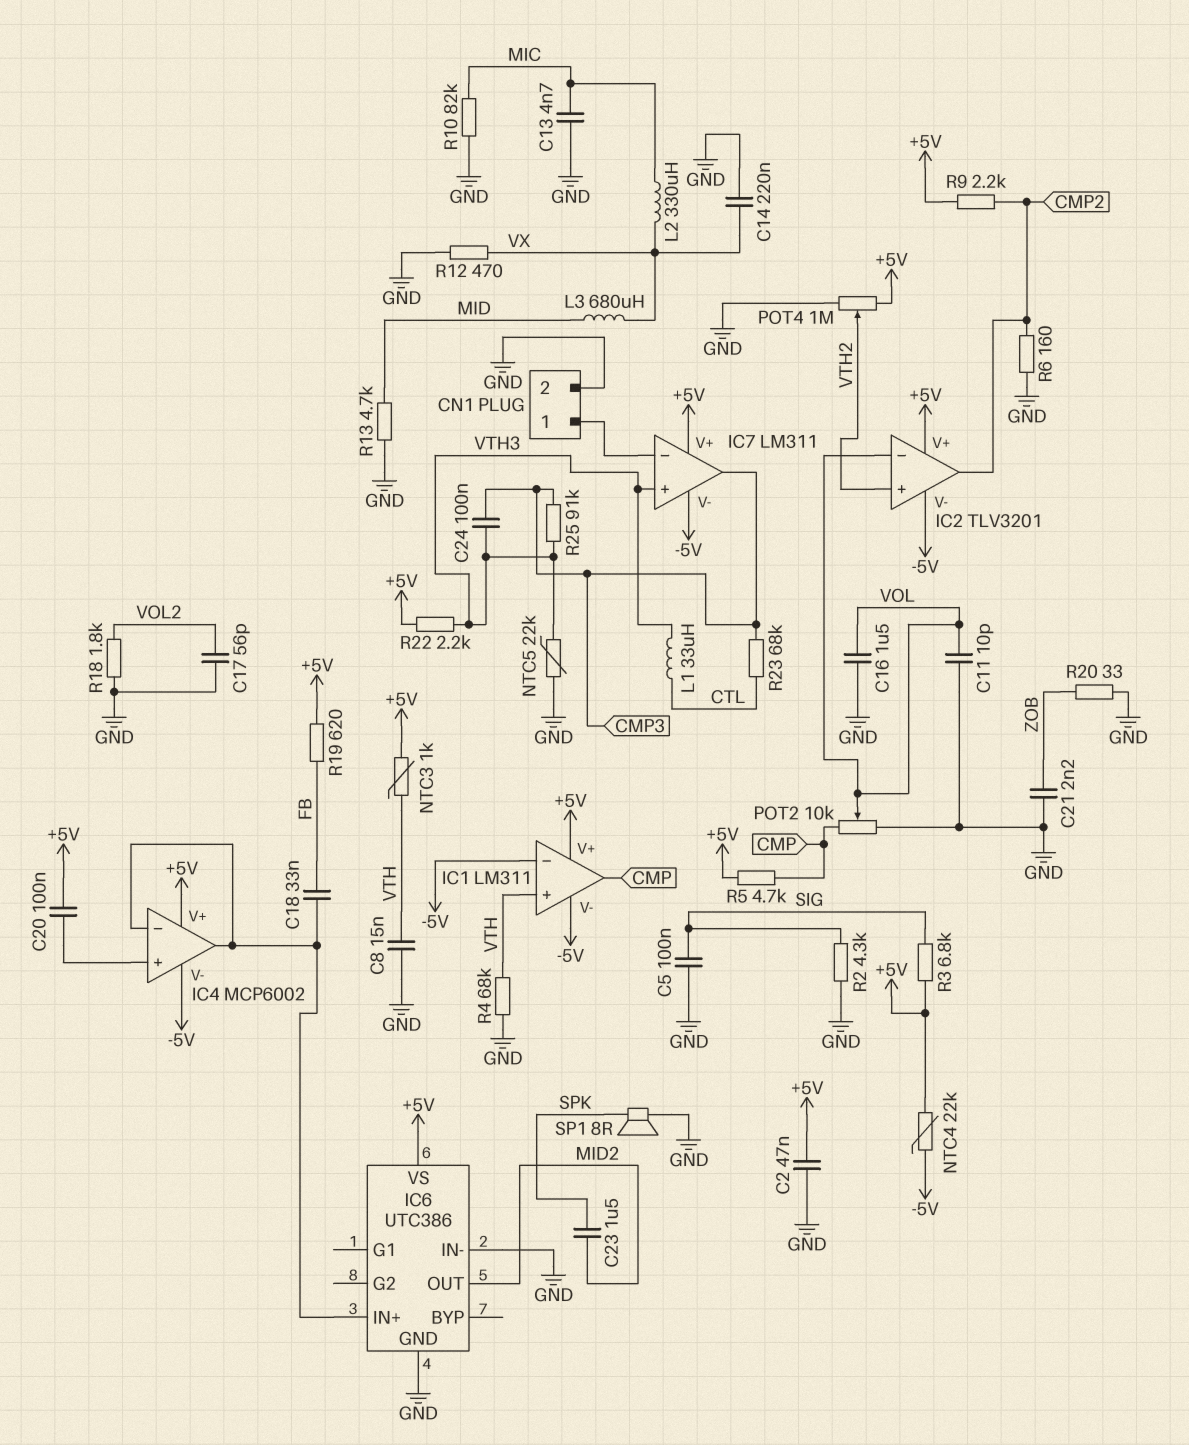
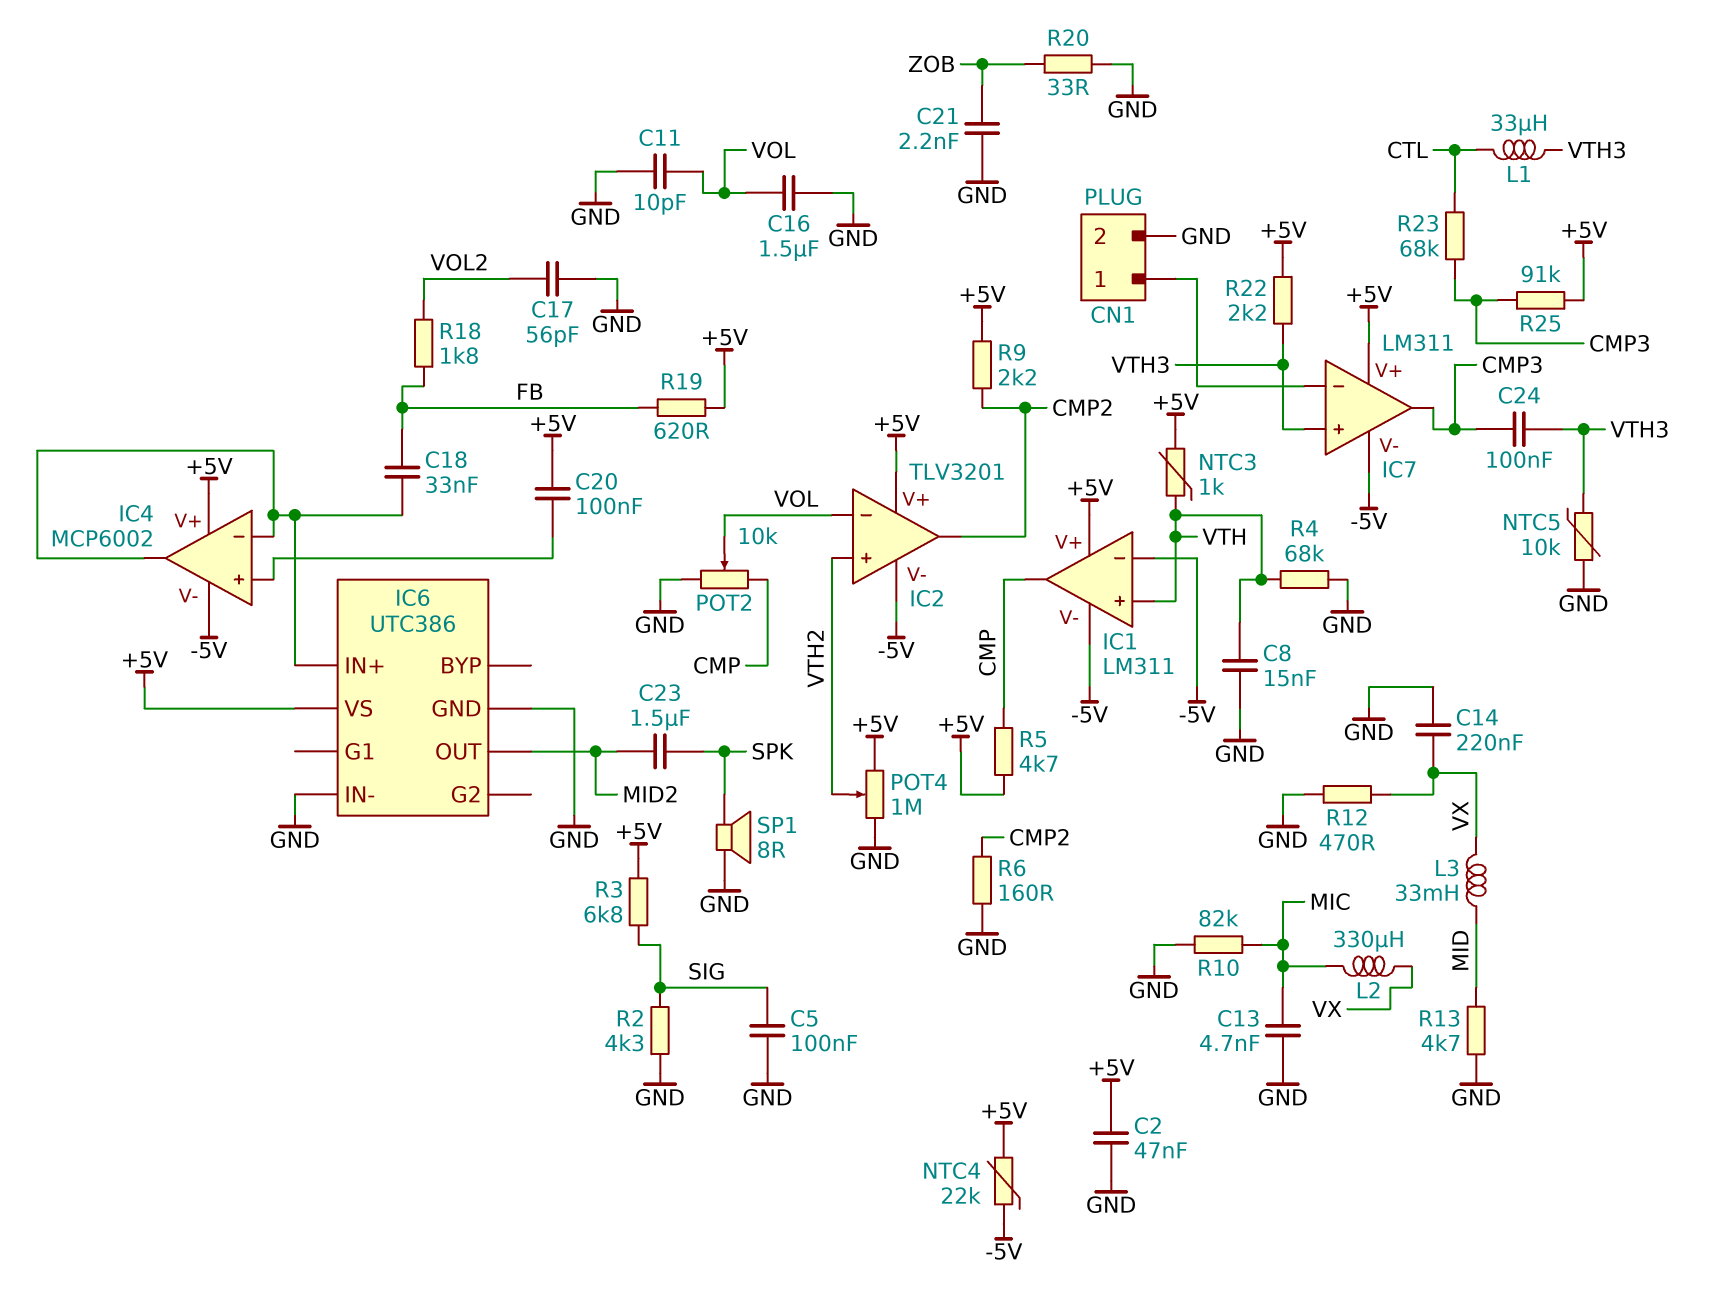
L3: 680uH (MID, VX) -> 33mH (MID, VX)
NTC5: 22k (GND, VTH3) -> 10k (GND, VTH3)
R18: 1.8k (GND, VOL2) -> 1.8k (FB, VOL2)
R25: 91k (CMP3, VTH3) -> 91k (+5V, CMP3)

